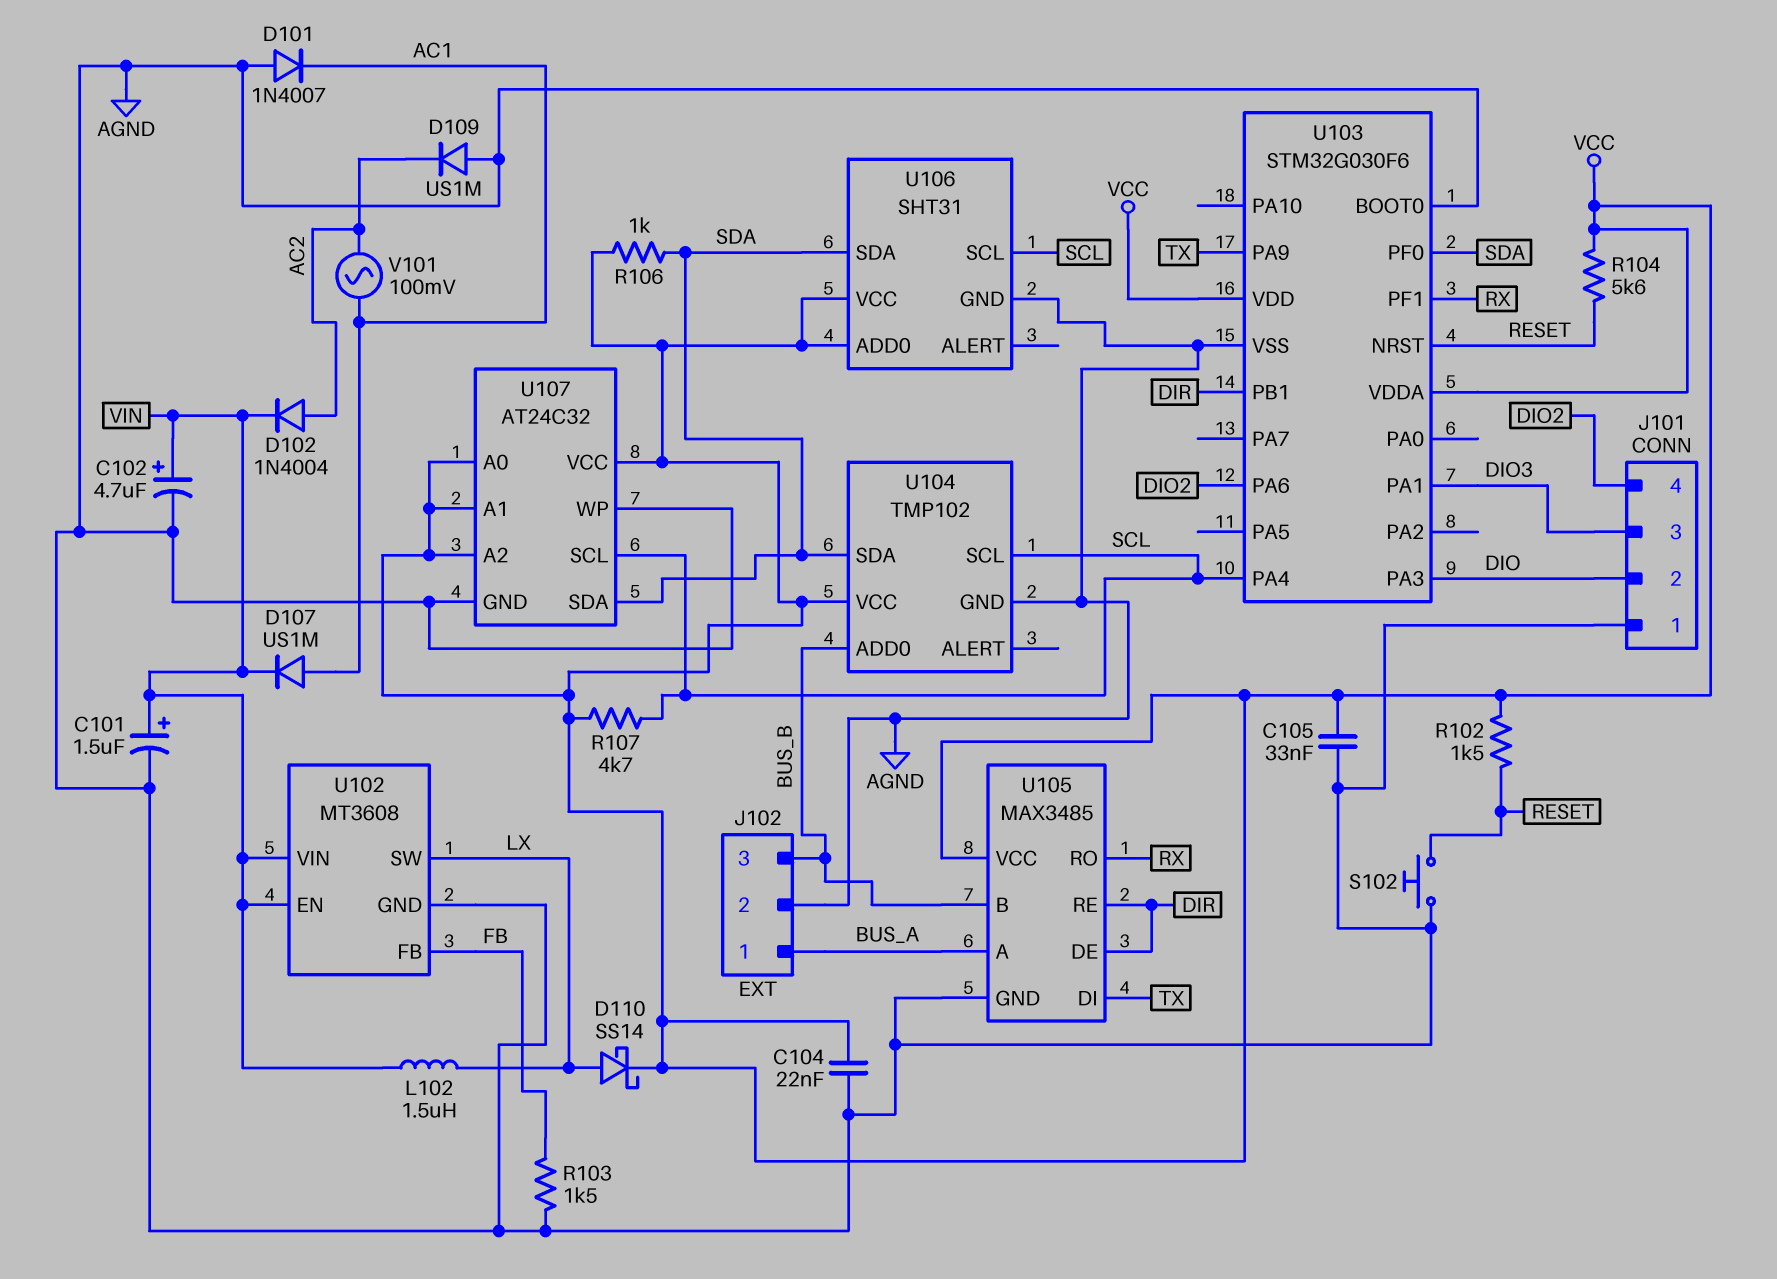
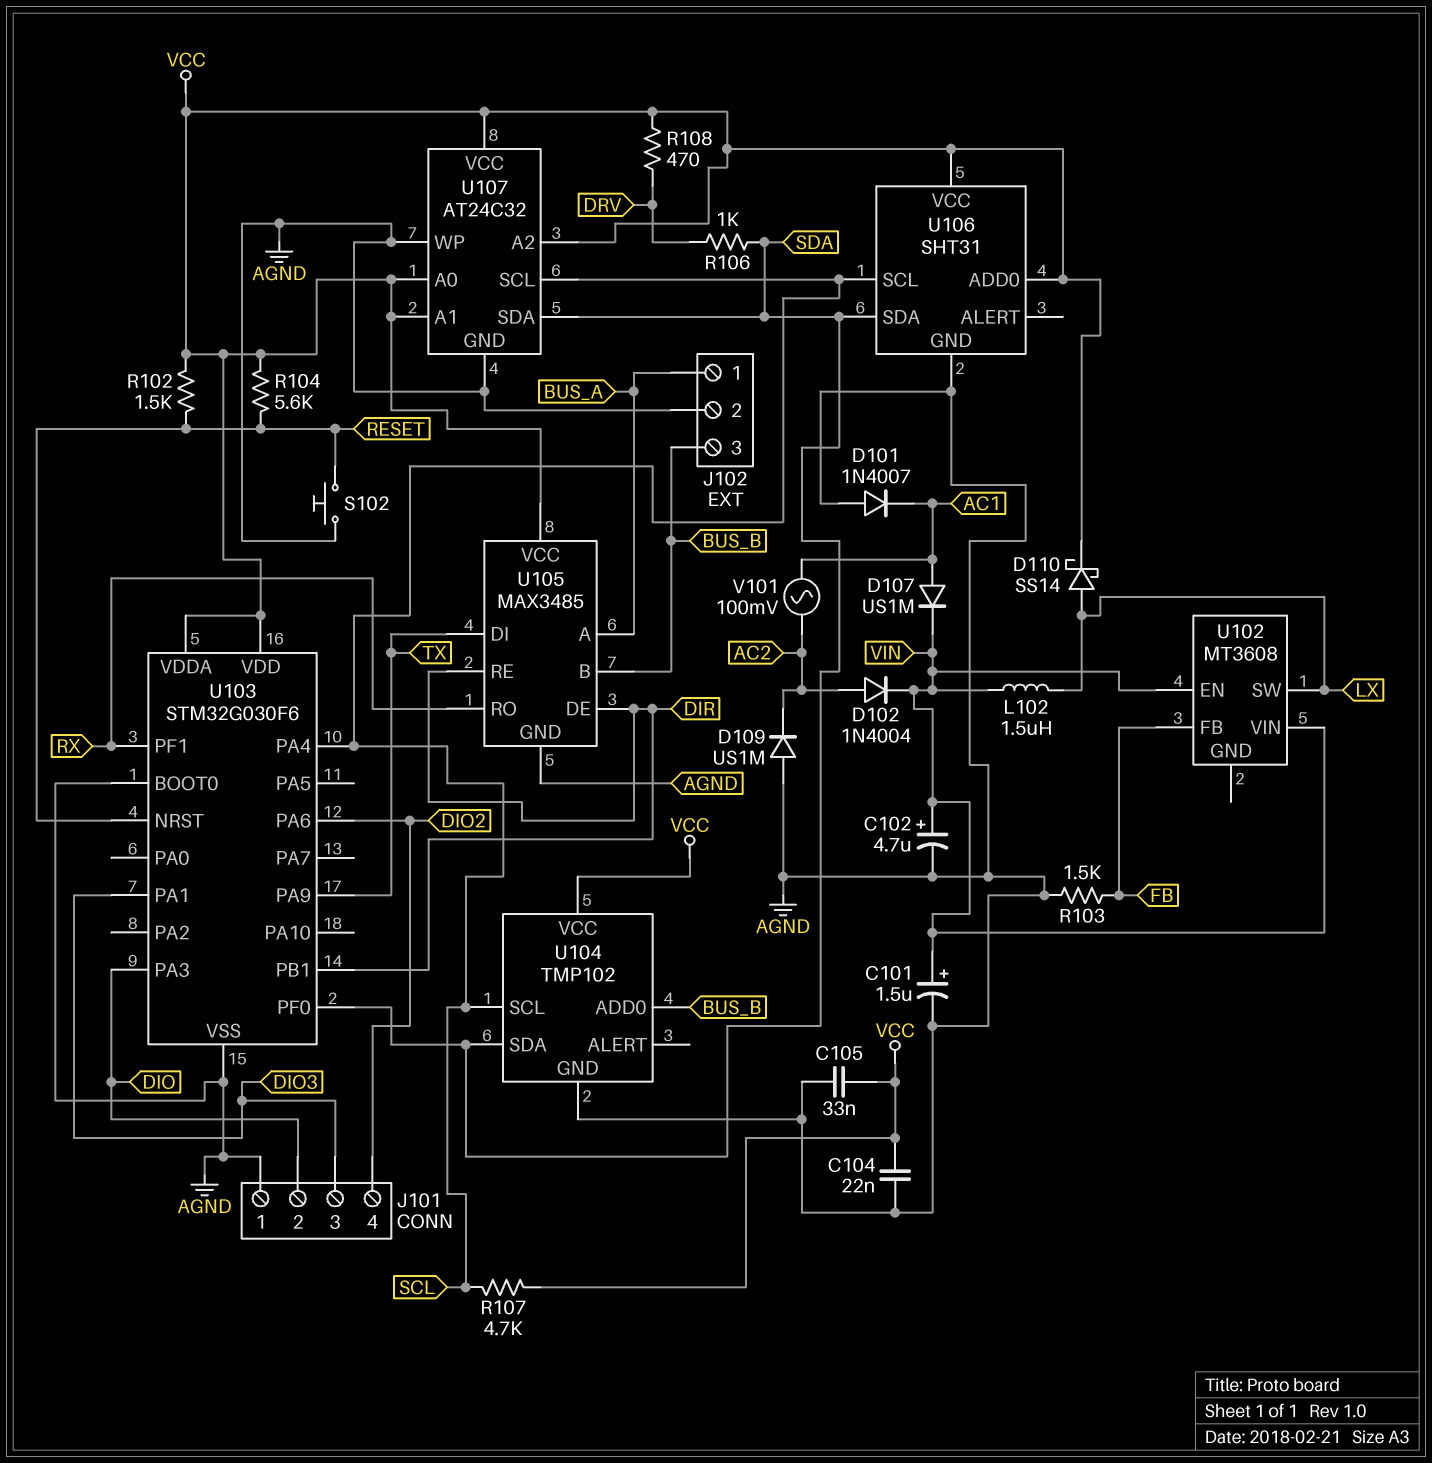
R106: 1k (SDA, VCC) -> 1k (DRV, SDA)
R108: none -> 470 (DRV, VCC)
U102 pin GND: AGND -> none

